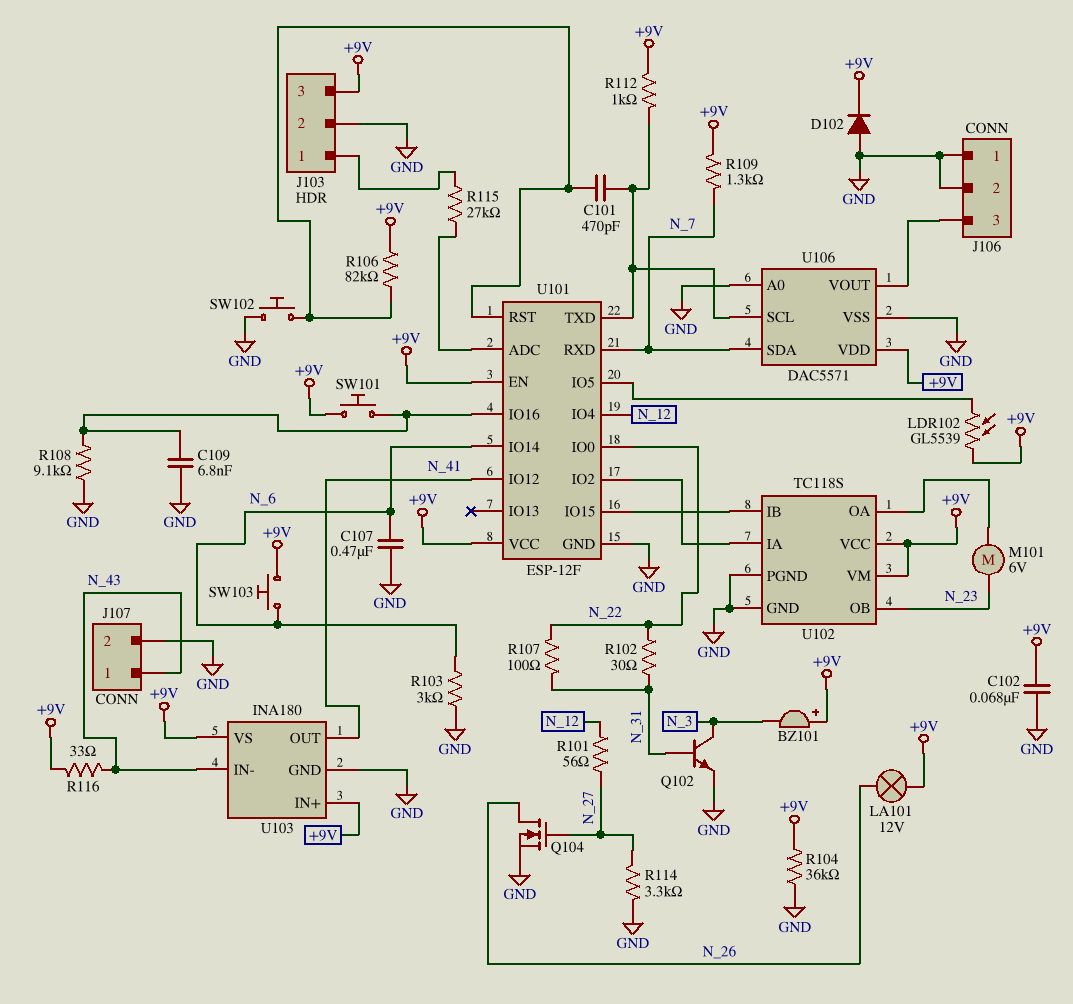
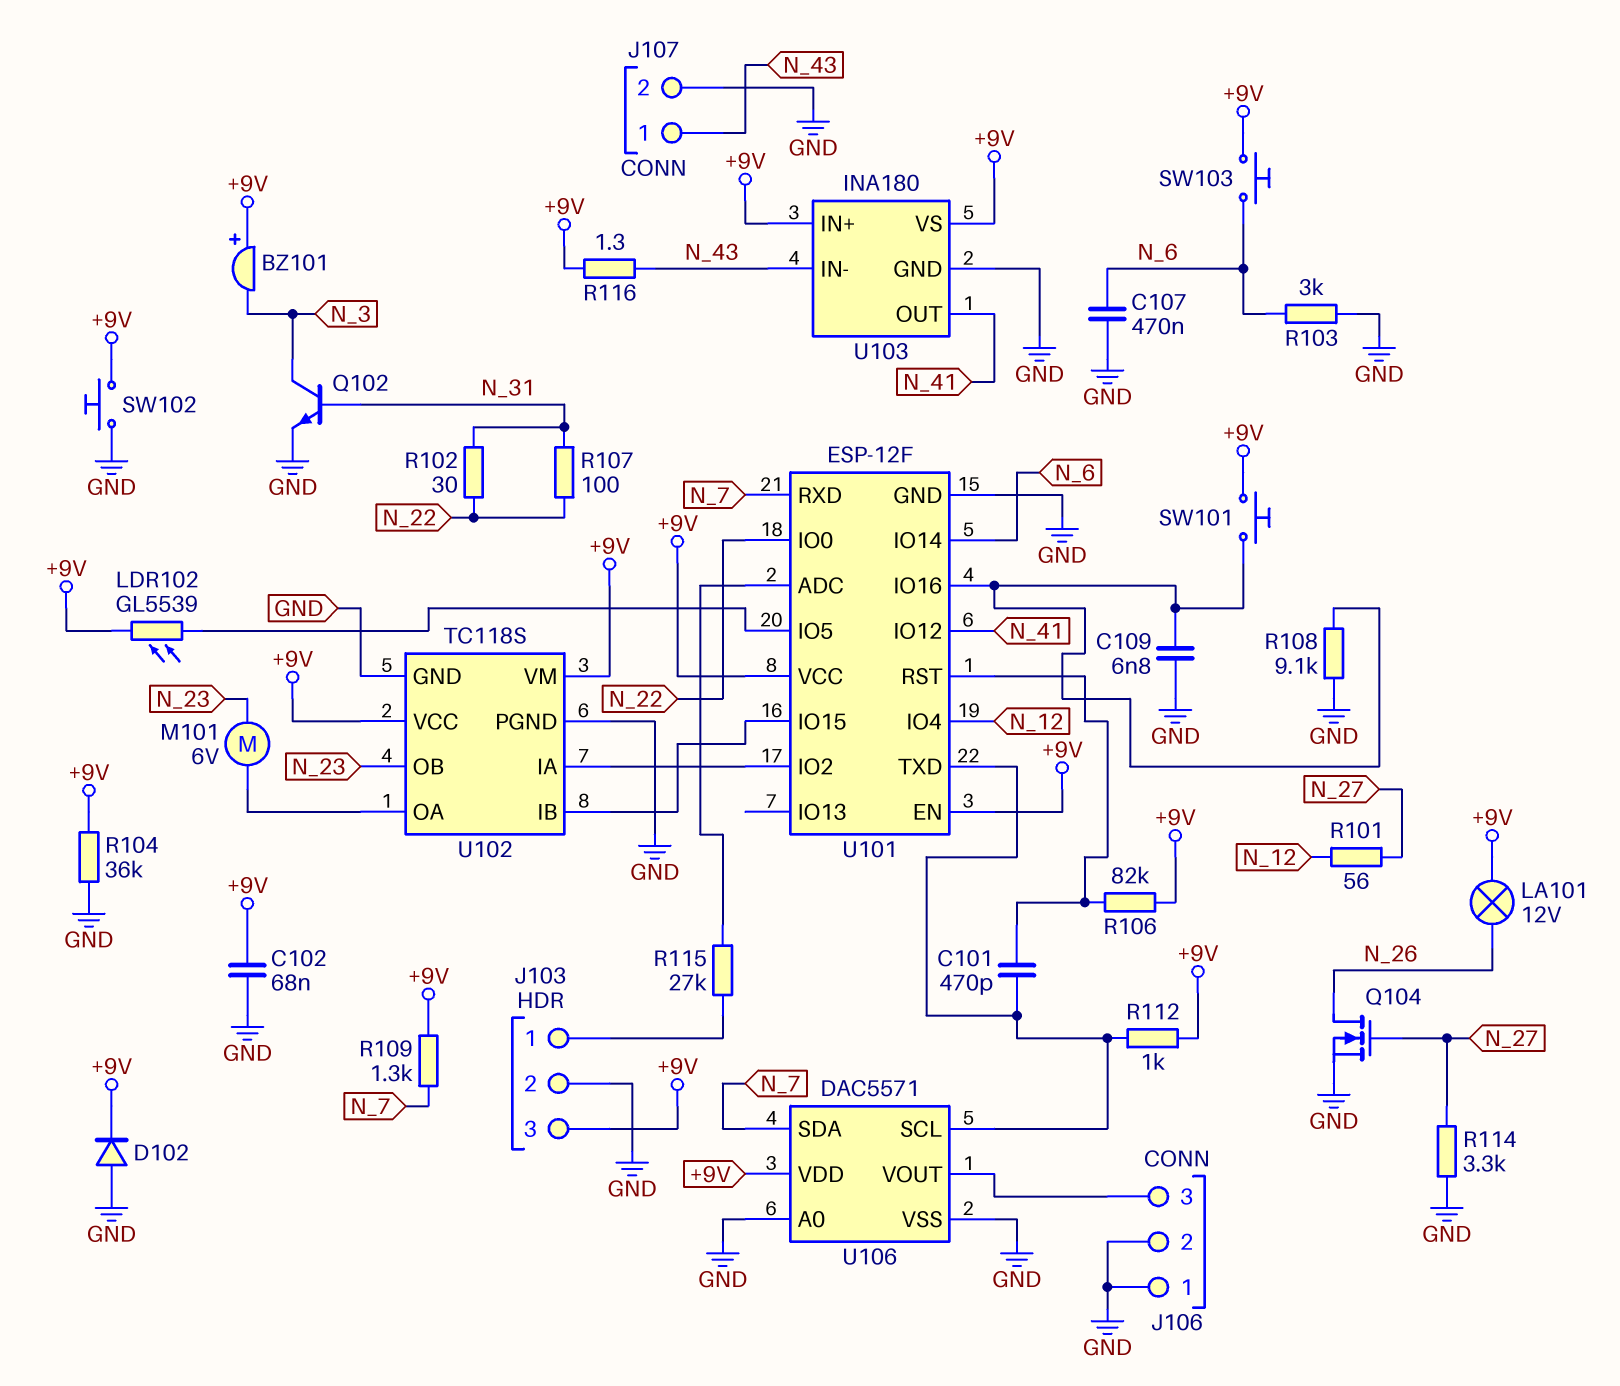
R116: 33 (+9V, N_43) -> 1.3 (+9V, N_43)
SW102: button (GND, U101/RST) -> button (+9V, GND)

